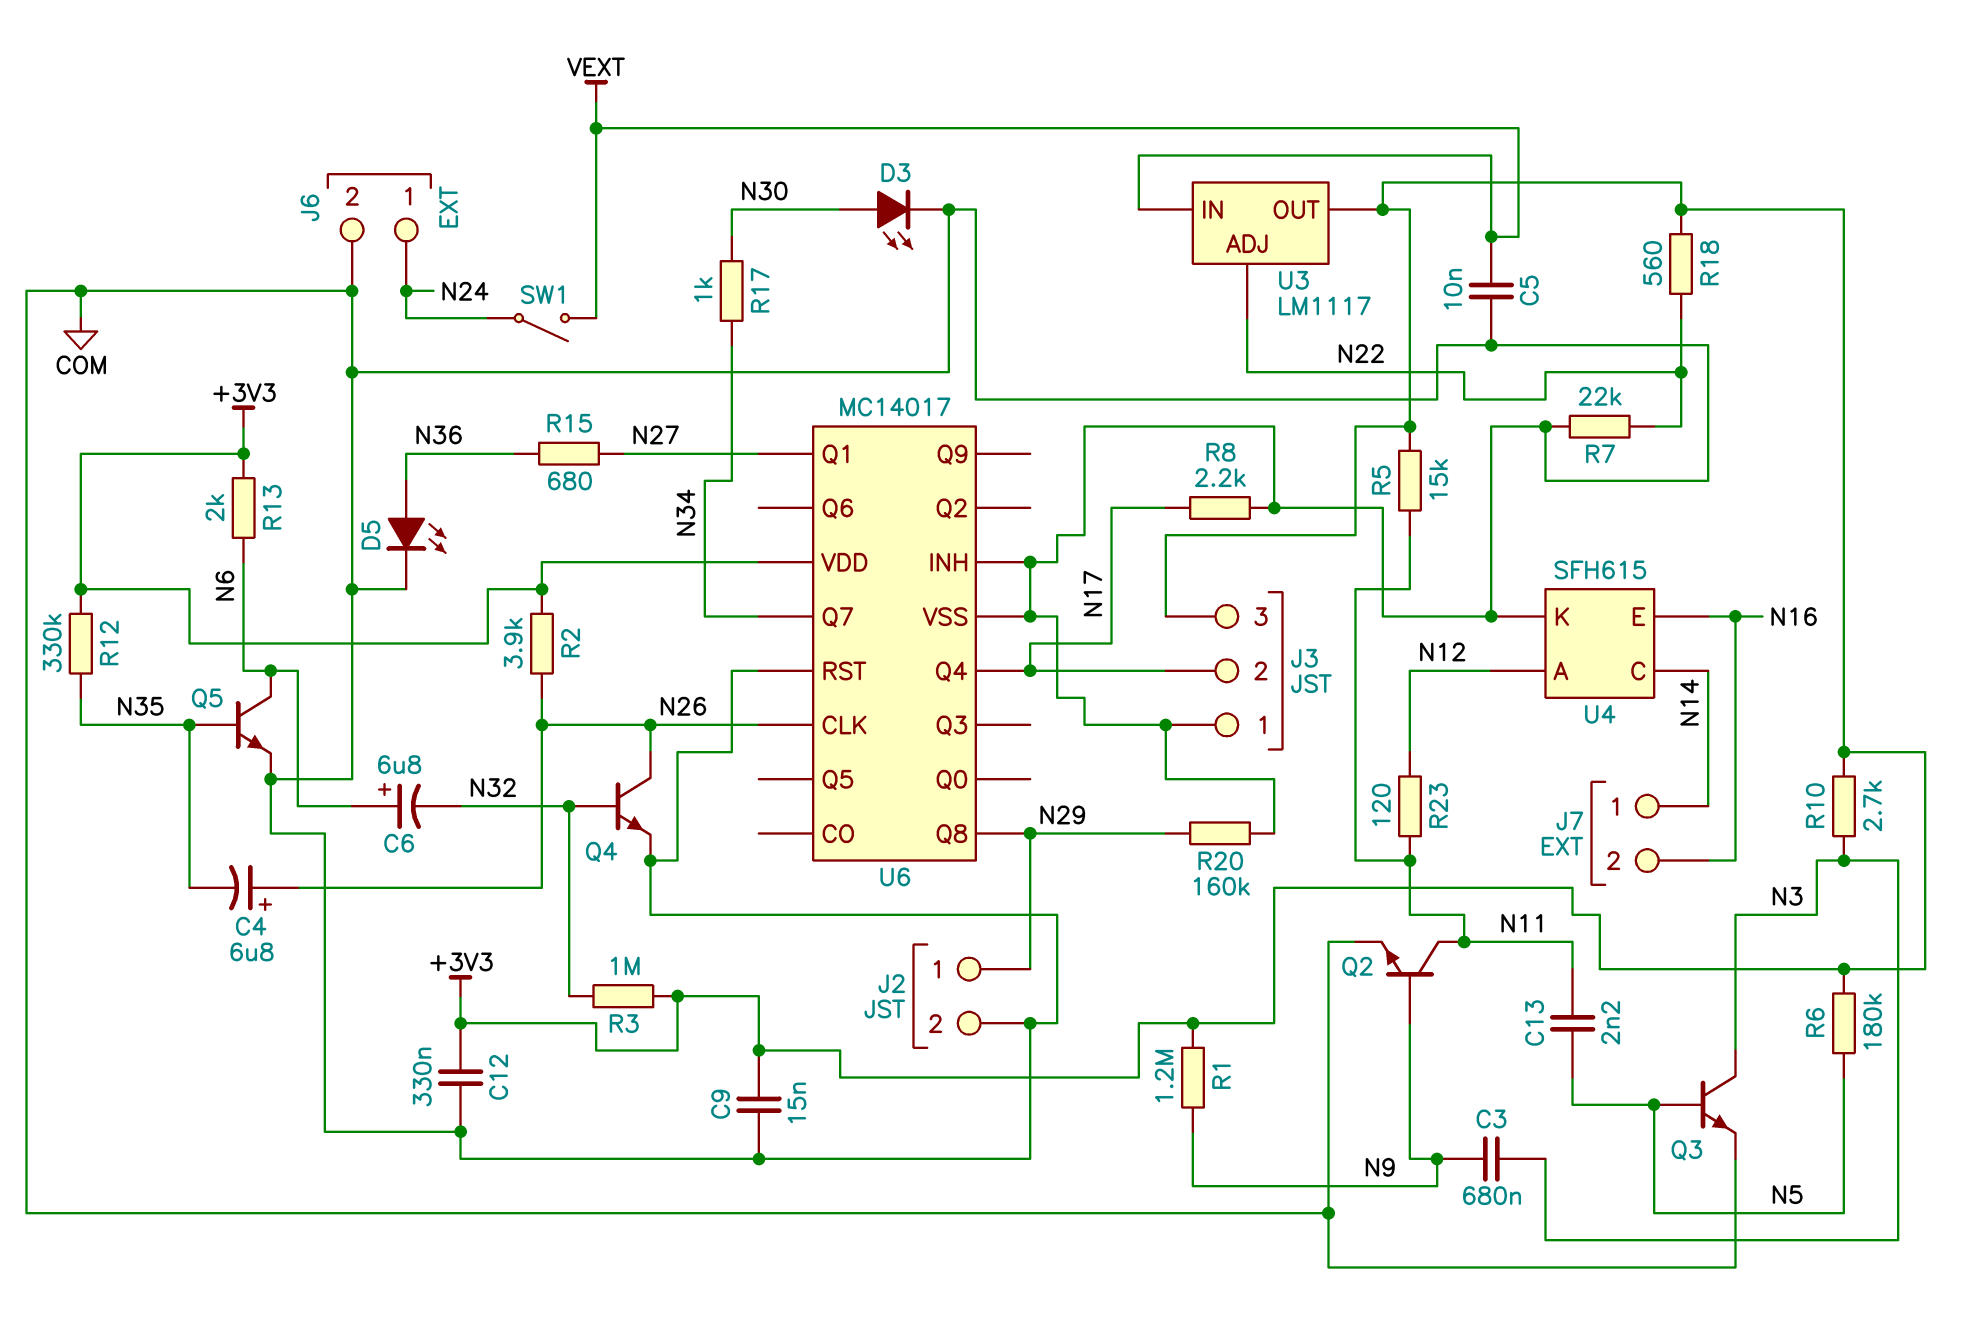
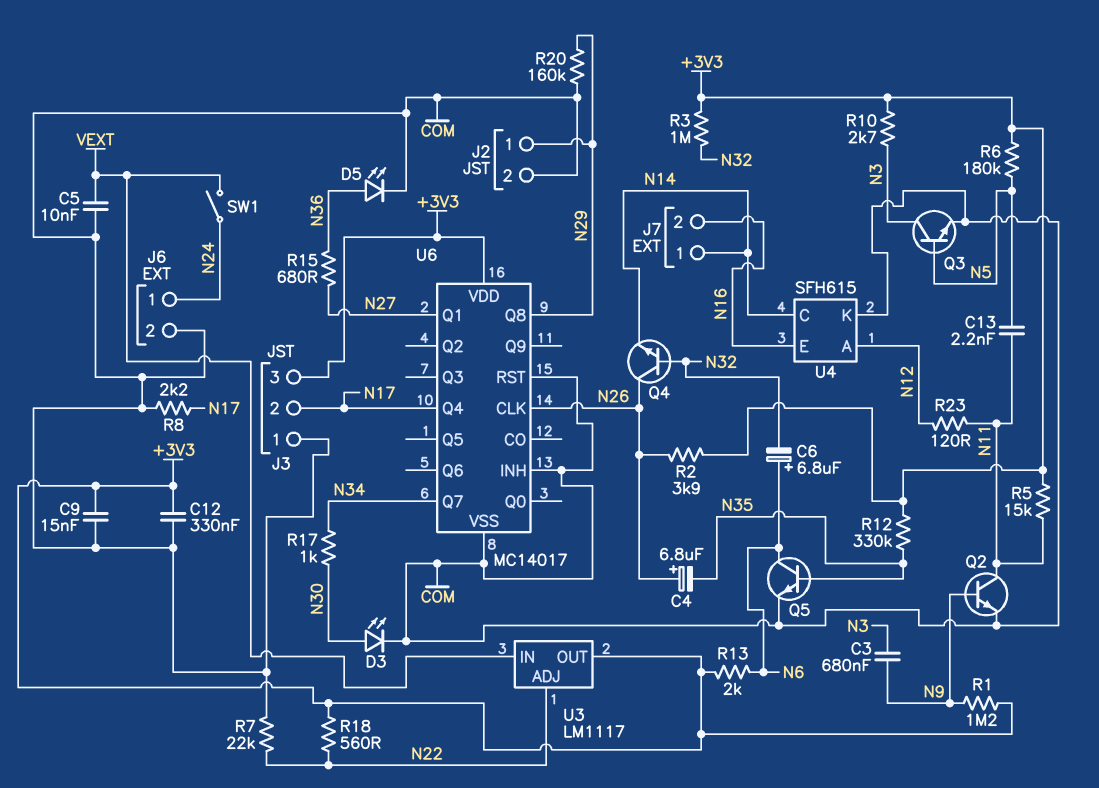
Q4: NPN (B N32, C N26, E COM) -> NPN (B N32, C N26, E N14)

